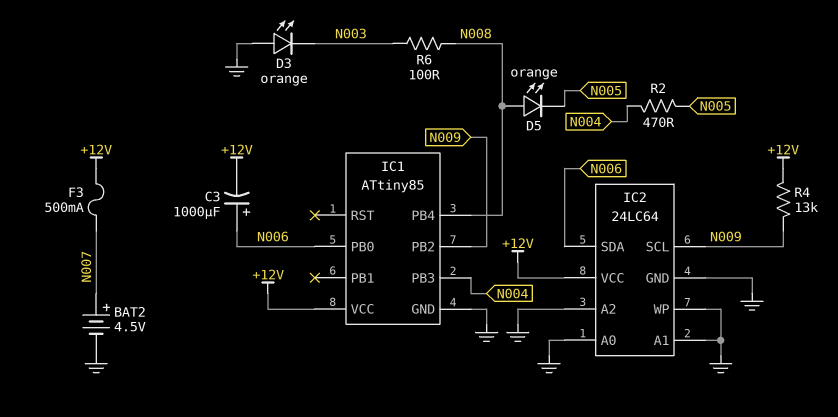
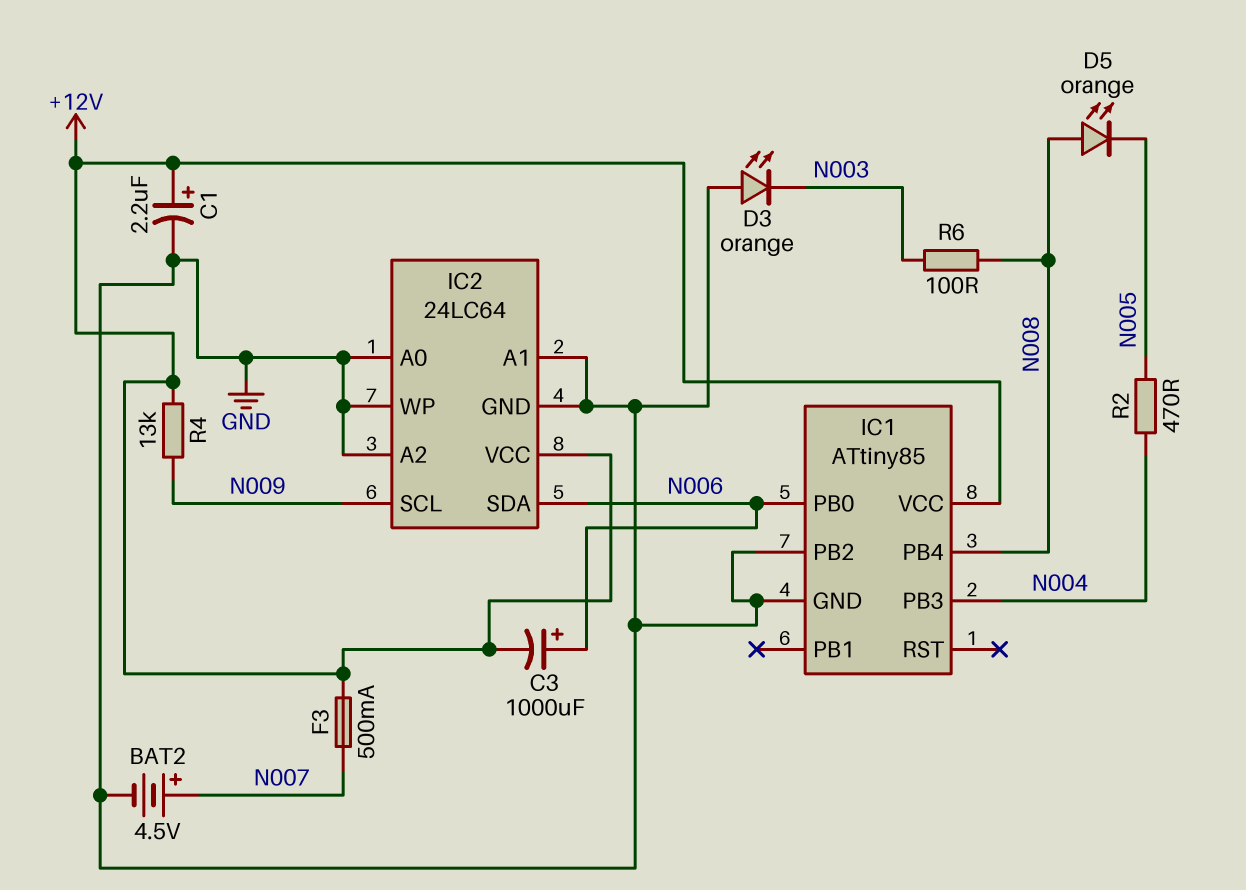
C1: none -> 2.2uF (plus +12V, minus GND)
IC1 pin PB2: N009 -> GND

